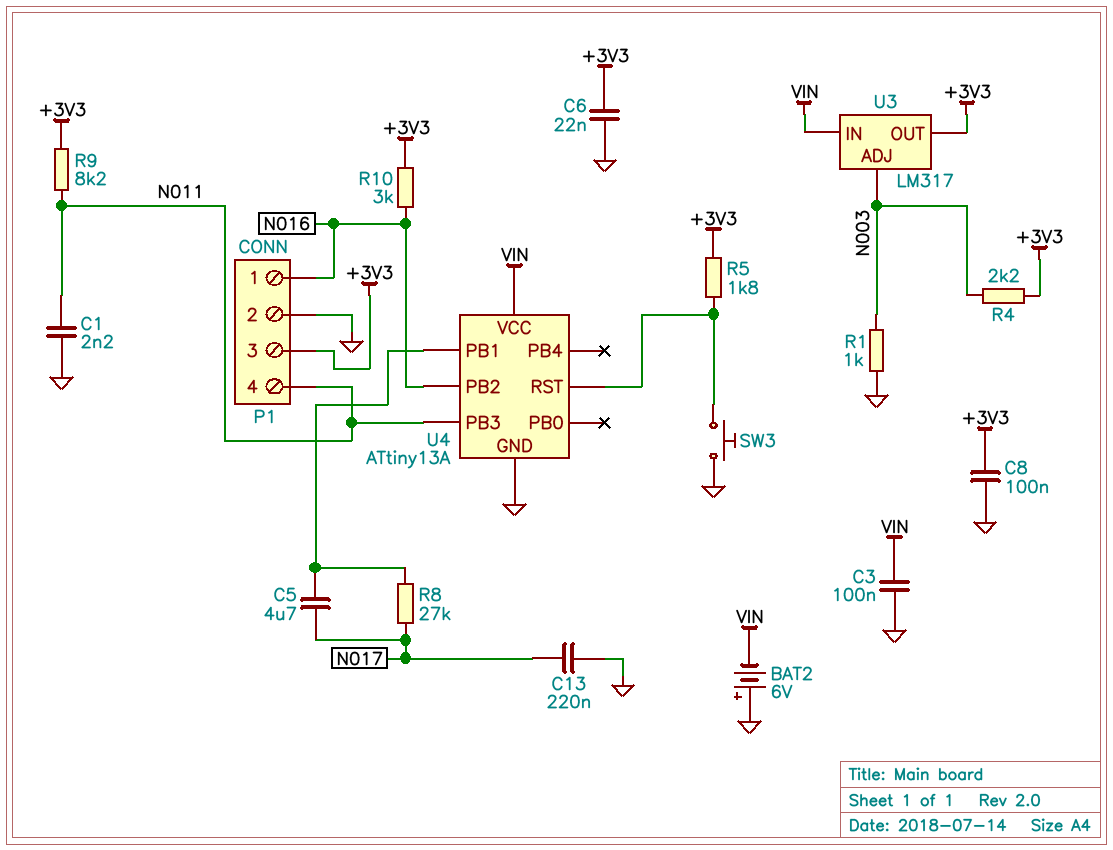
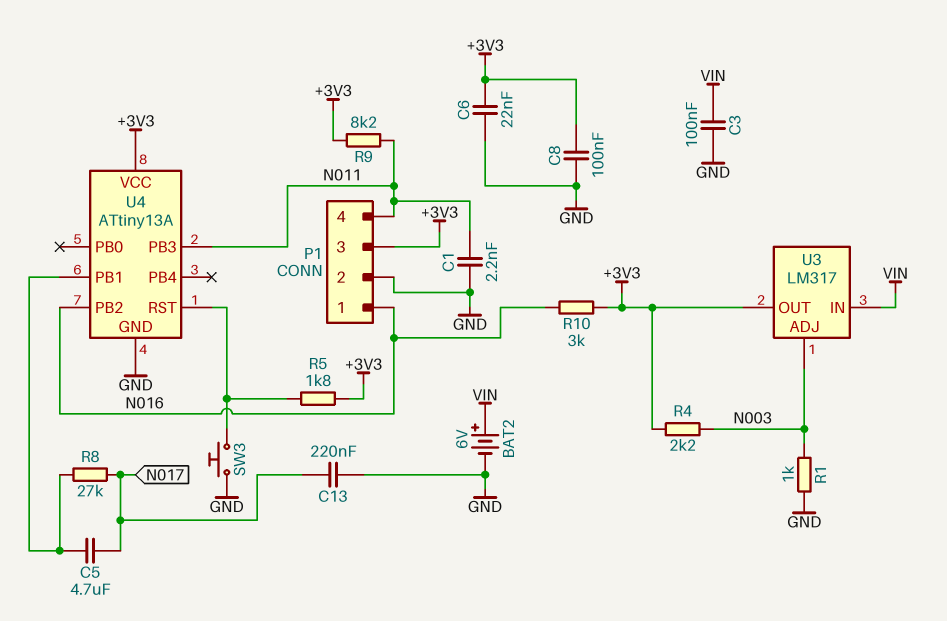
BAT2: 6V (plus GND, minus VIN) -> 6V (plus VIN, minus GND)
U4 pin VCC: VIN -> +3V3

